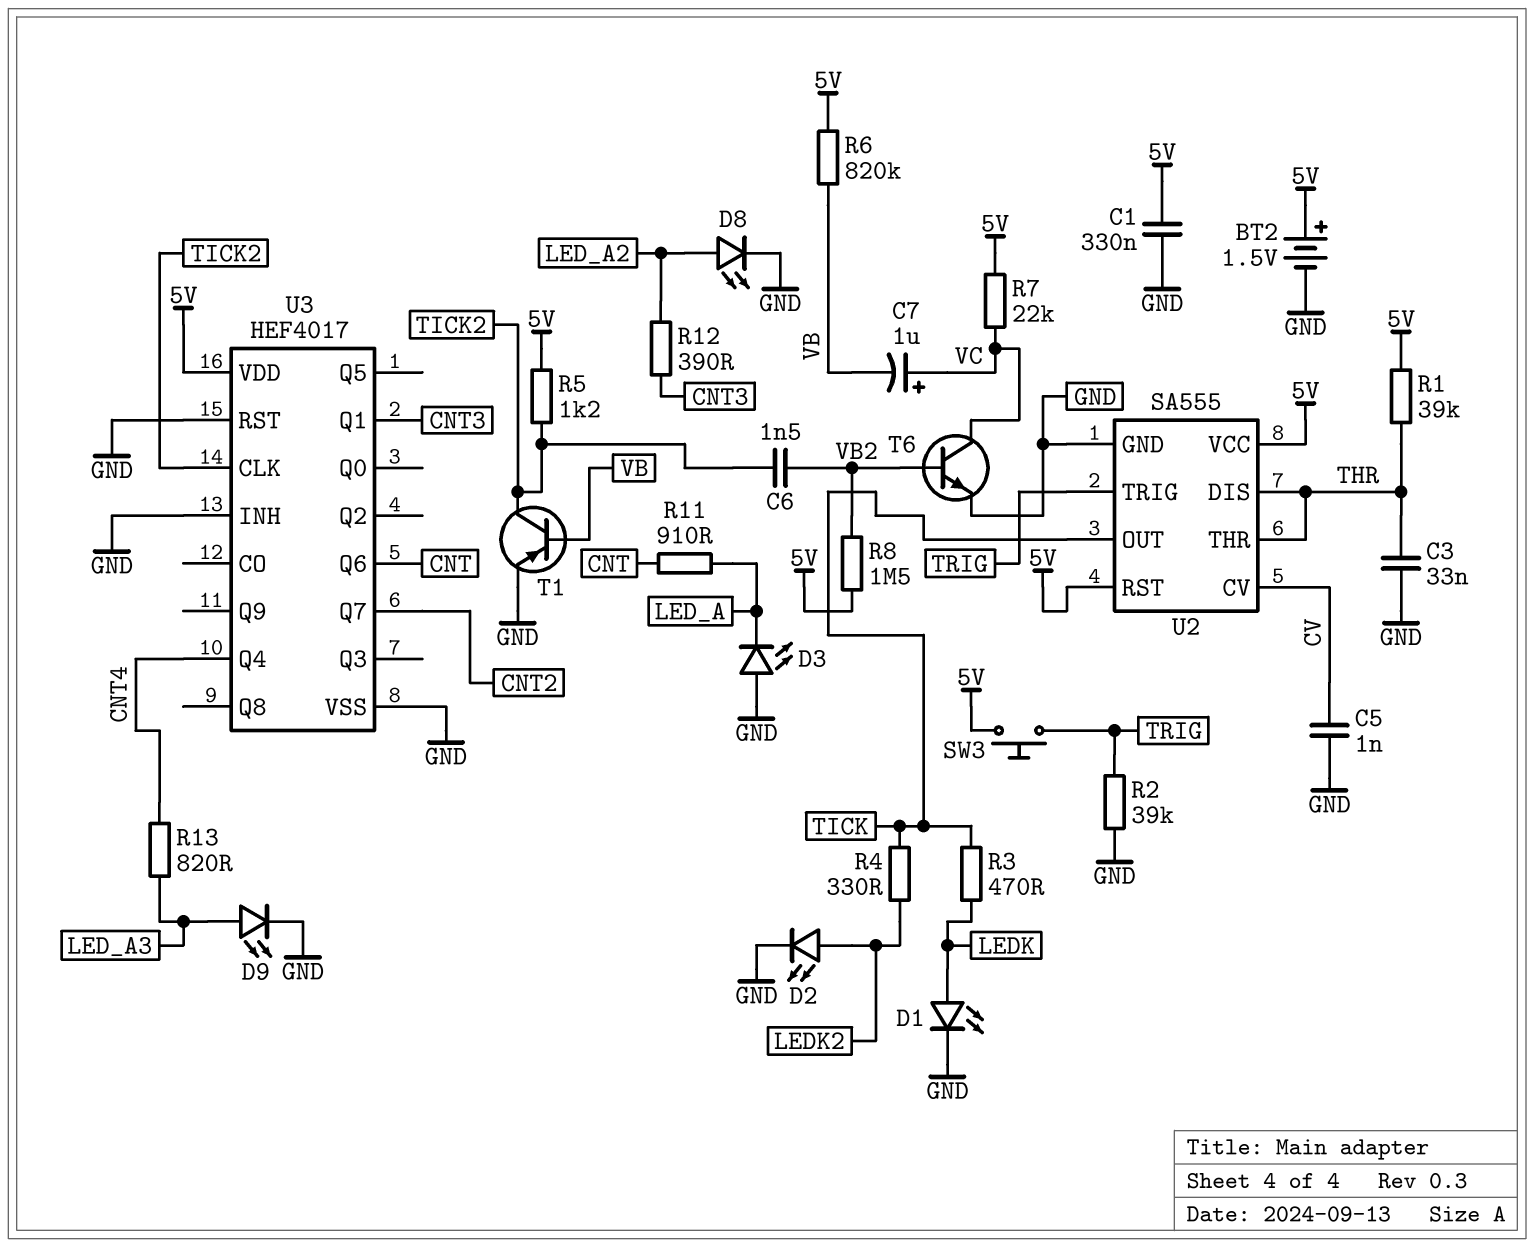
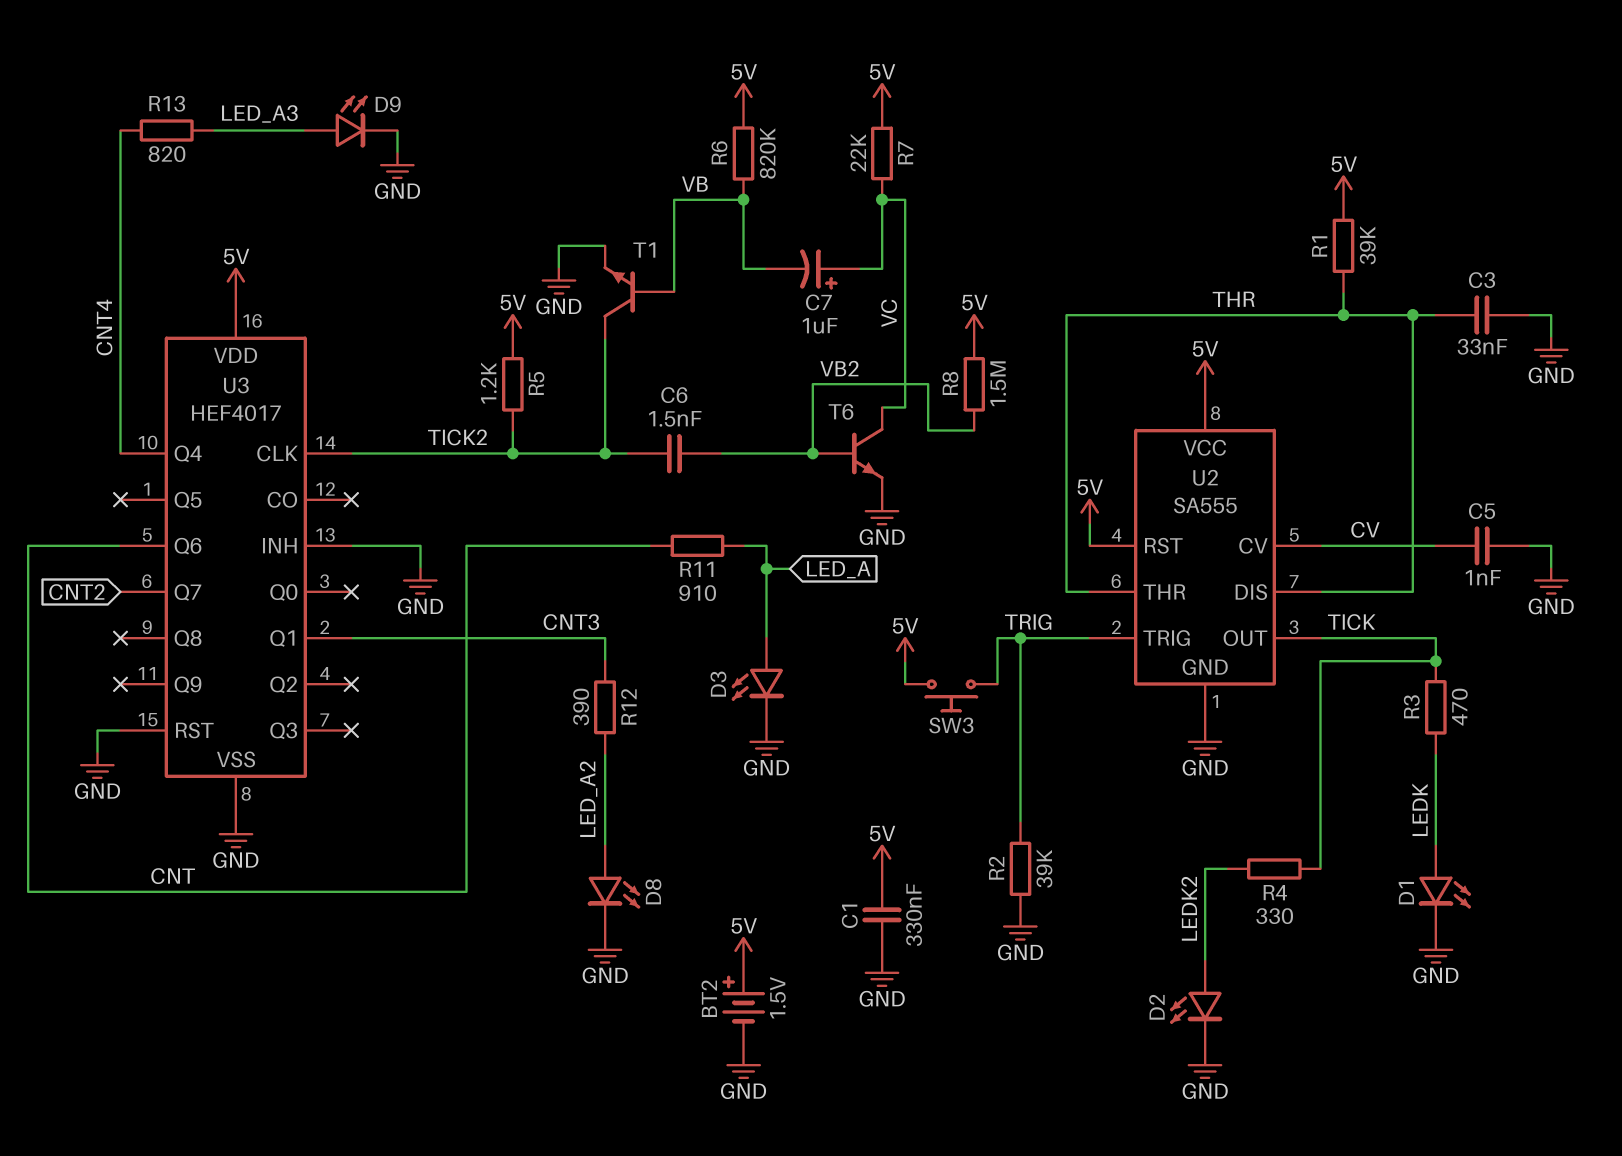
D3: LED (A GND, K LED_A) -> LED (A LED_A, K GND)
T1: PNP (B VB, C TICK2, E GND) -> NPN (B VB, C TICK2, E GND)

